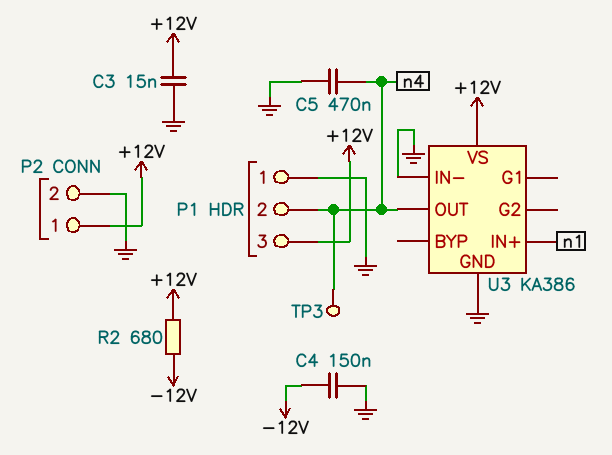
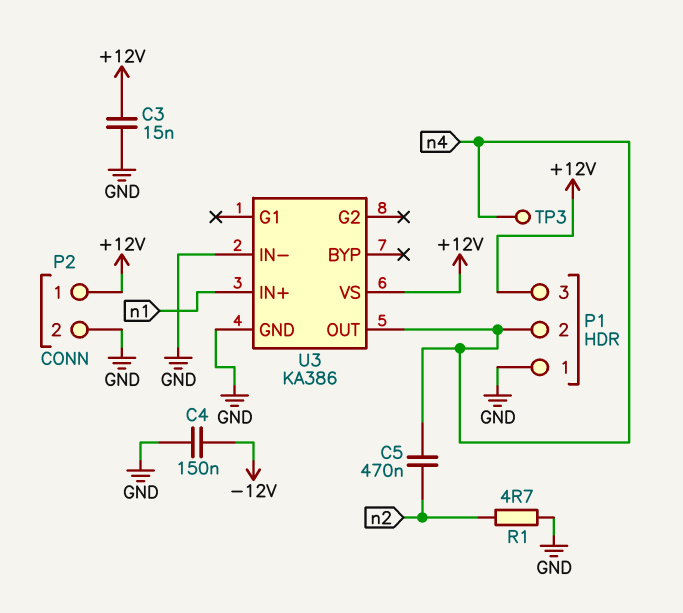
C5: 470nF (GND, n4) -> 470nF (n2, n4)
R1: none -> 4.7 (GND, n2)
R2: 680 (+12V, -12V) -> none

